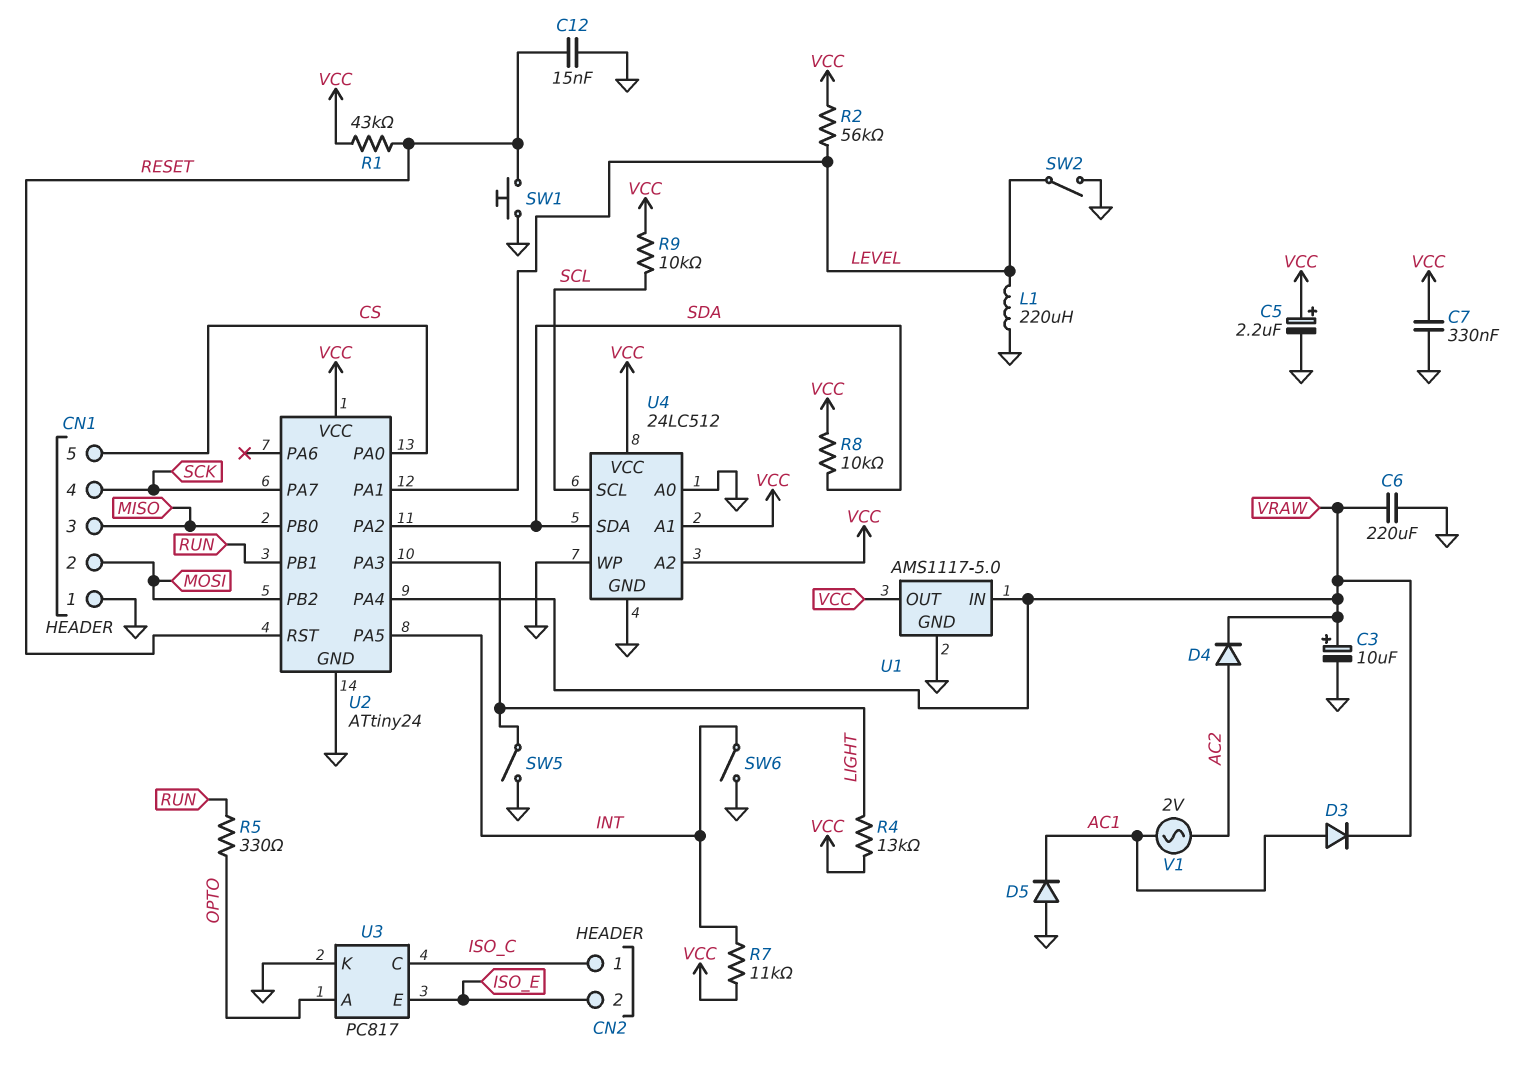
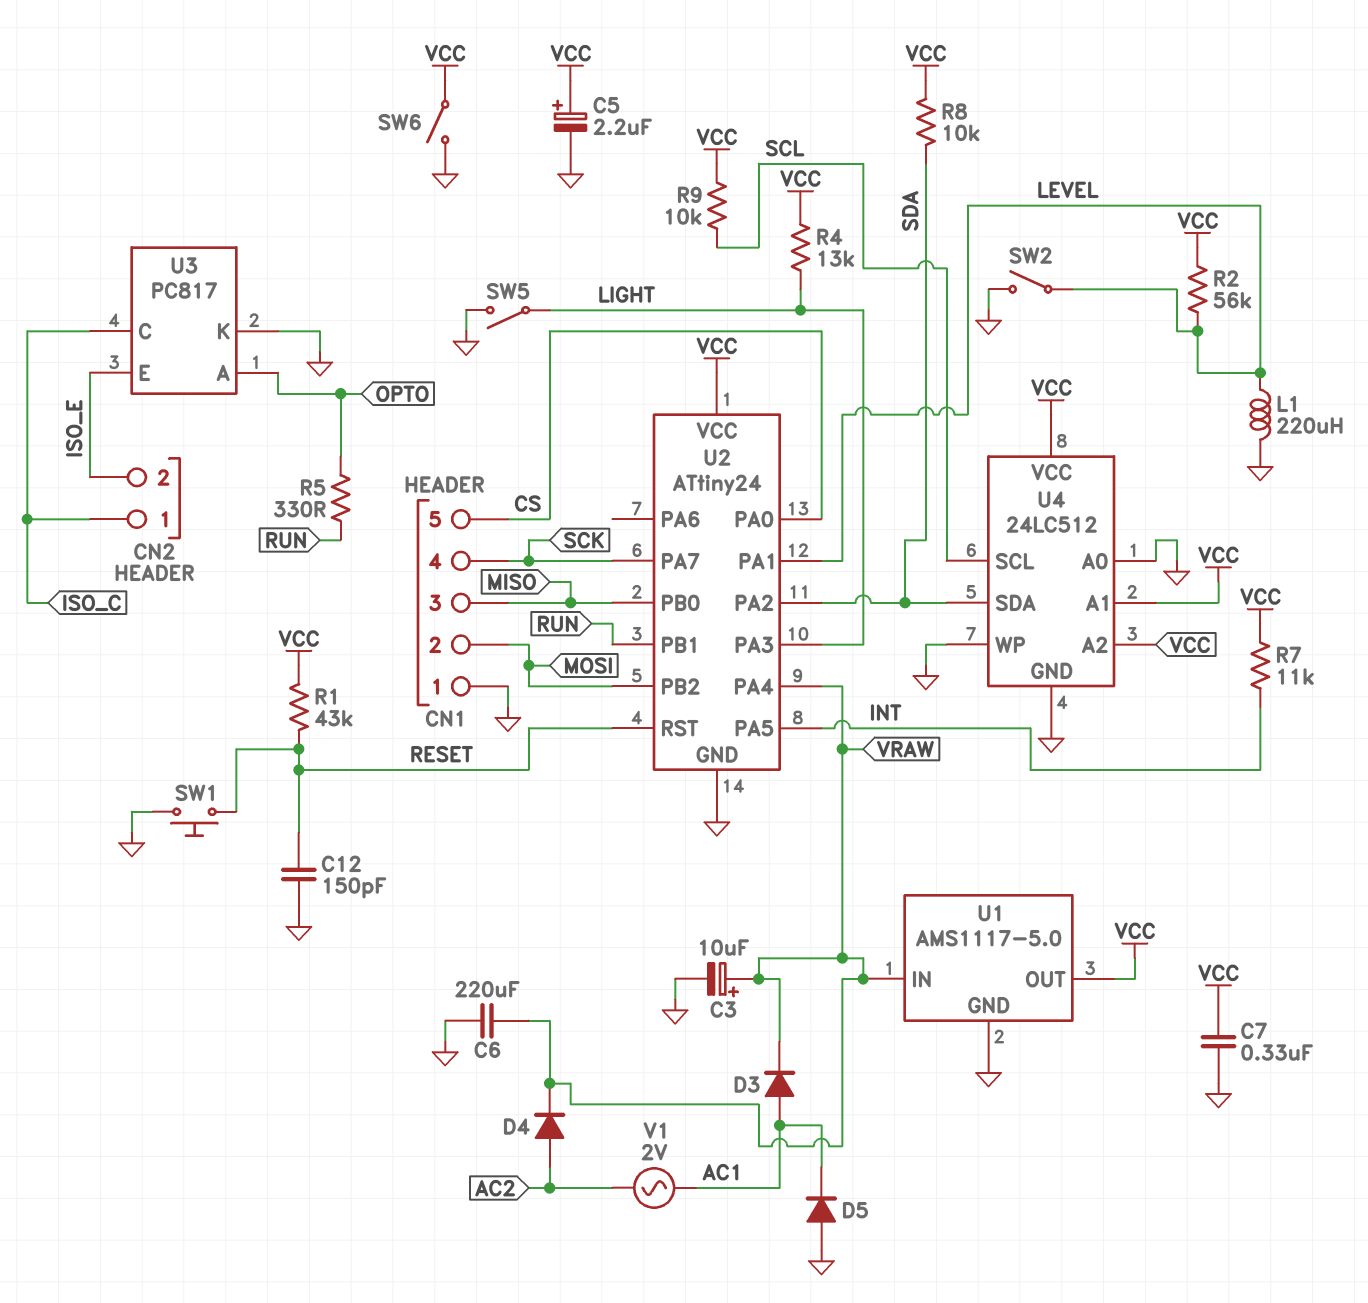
C12: 15nF (GND, RESET) -> 150pF (GND, RESET)
SW6: switch (GND, INT) -> switch (GND, VCC)

